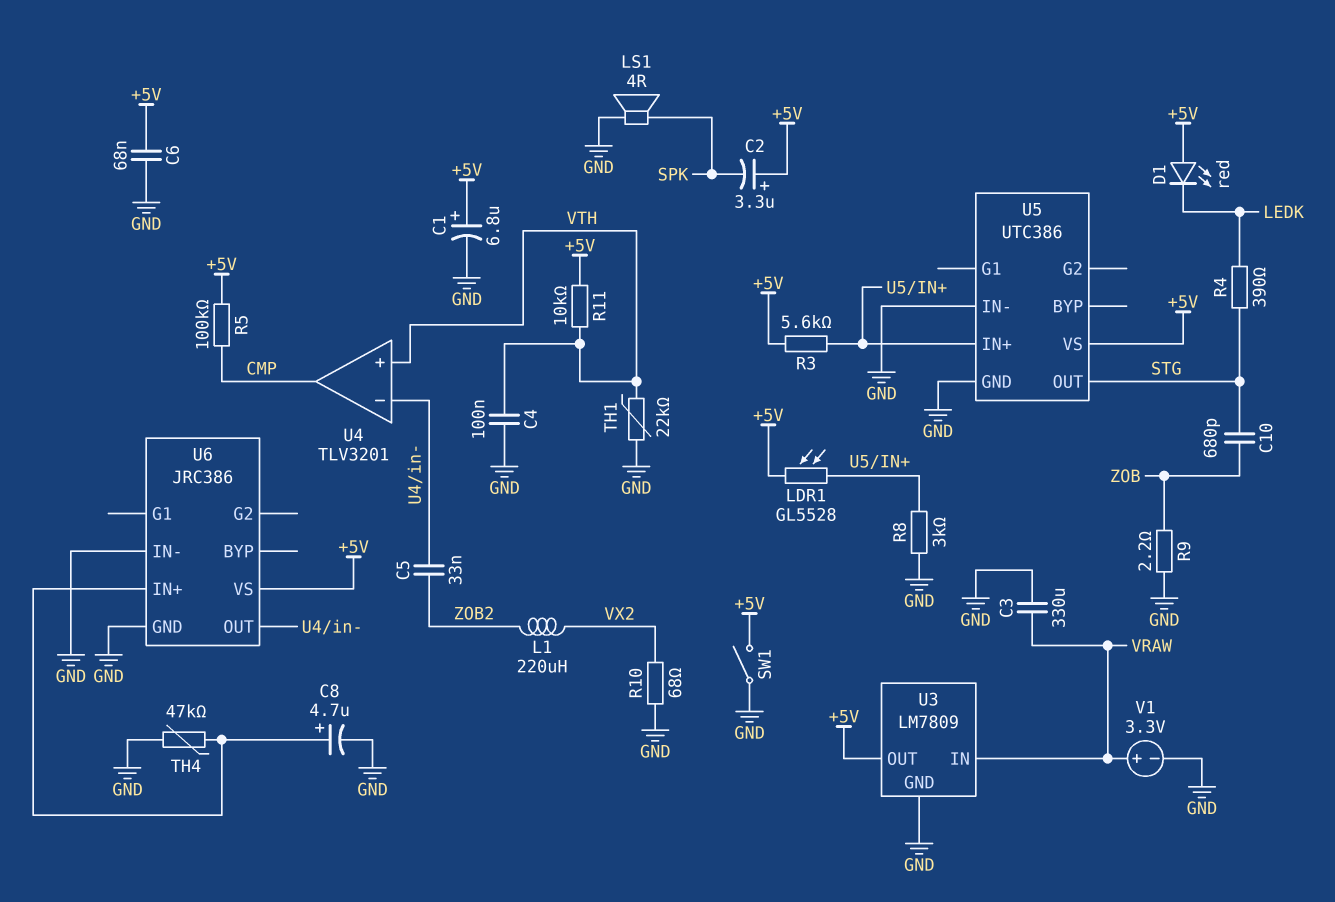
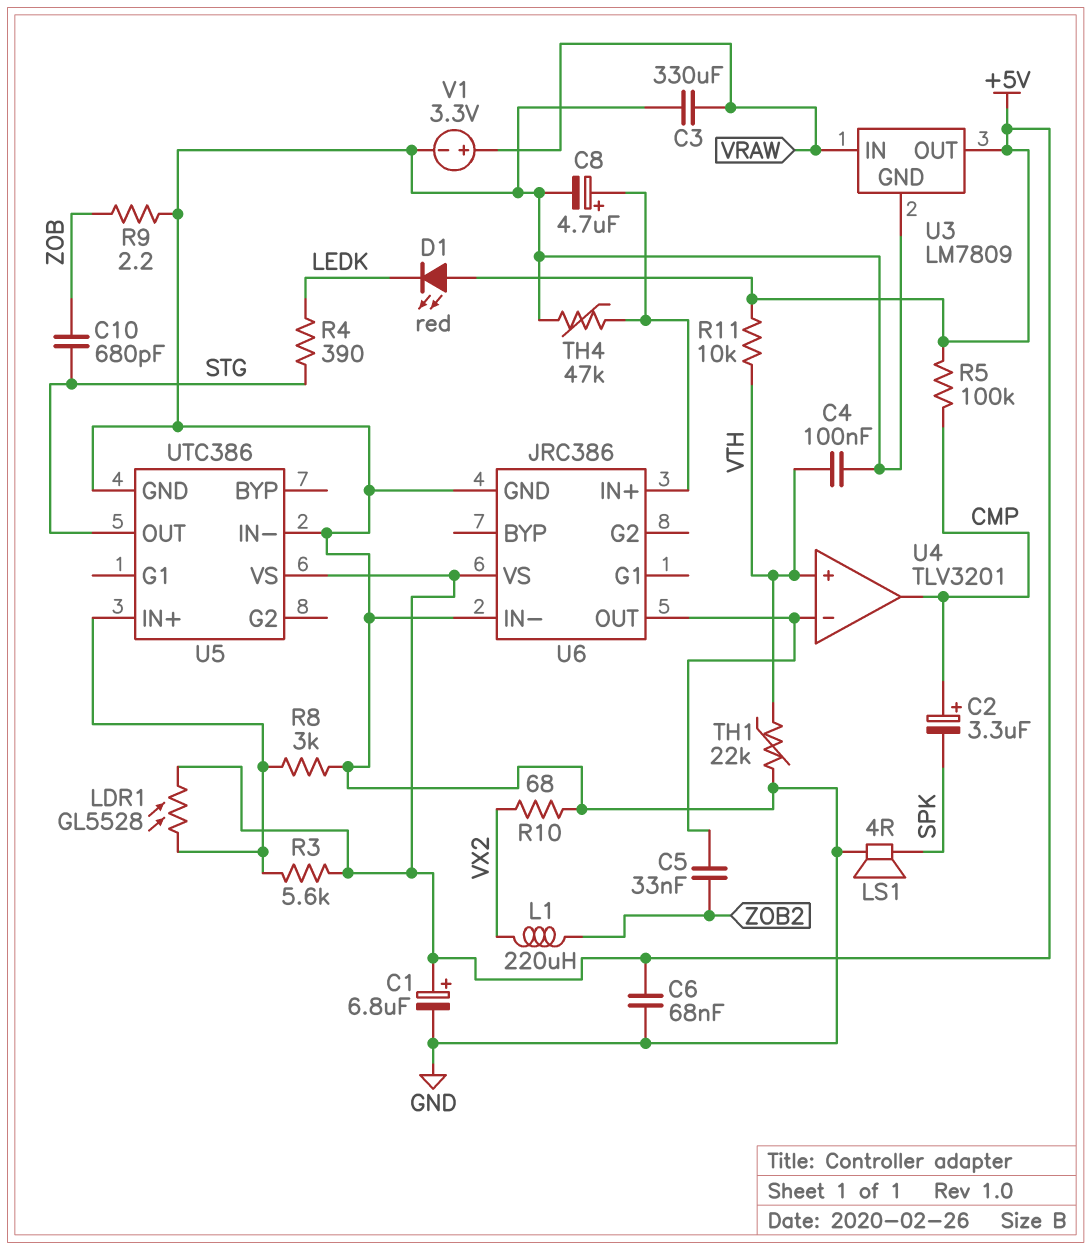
C2: 3.3uF (plus +5V, minus SPK) -> 3.3uF (plus CMP, minus SPK)
SW1: switch (+5V, GND) -> none

